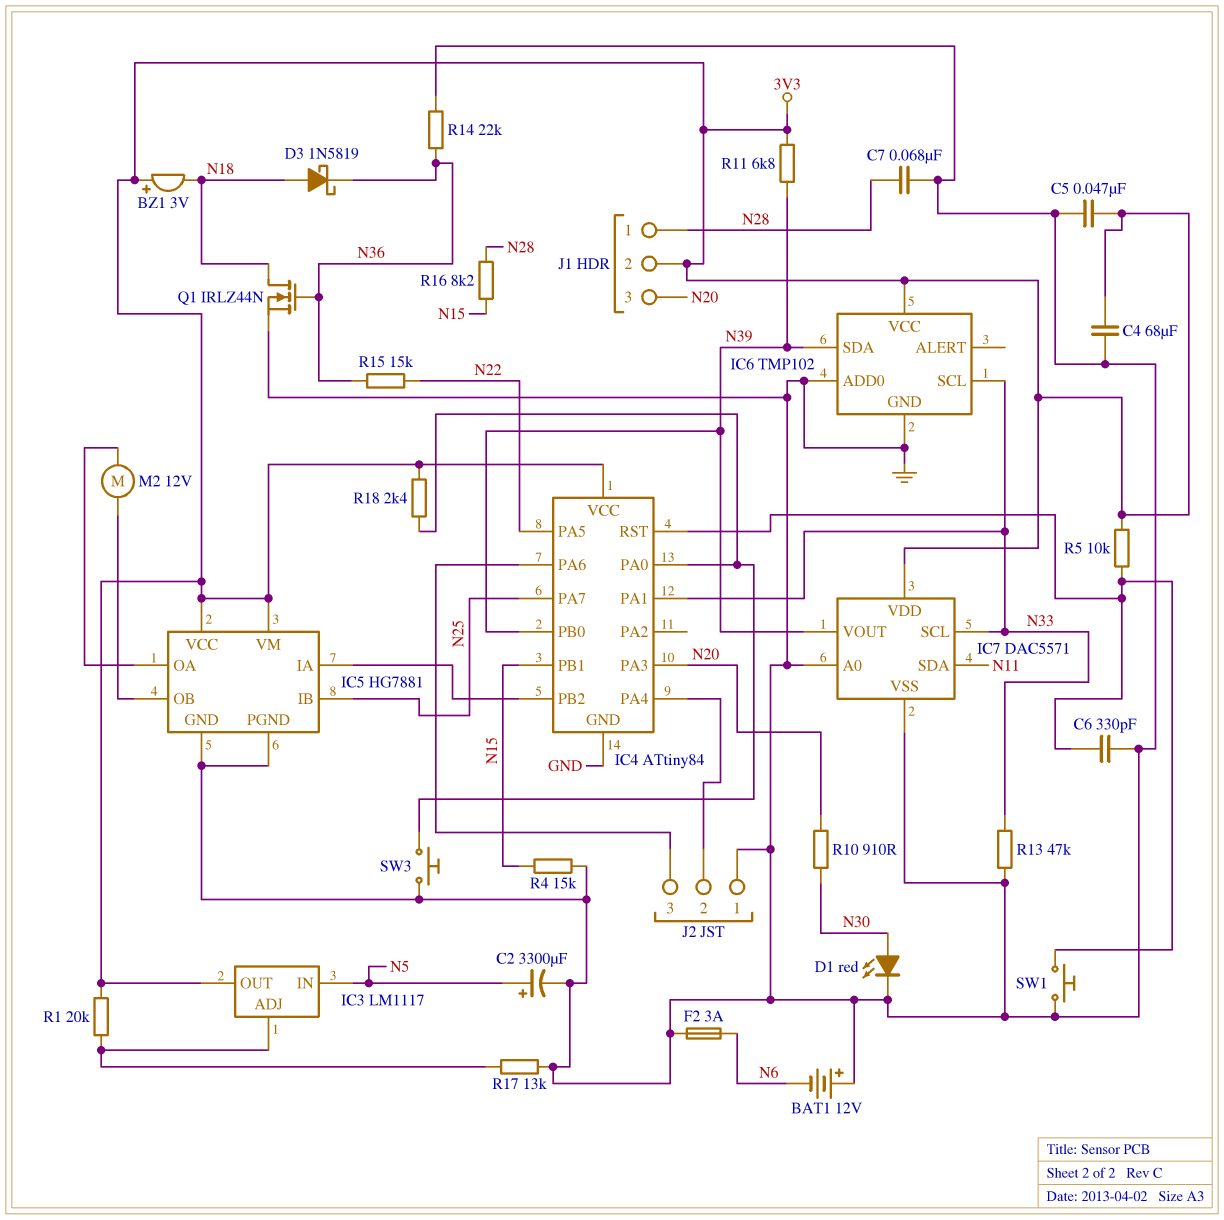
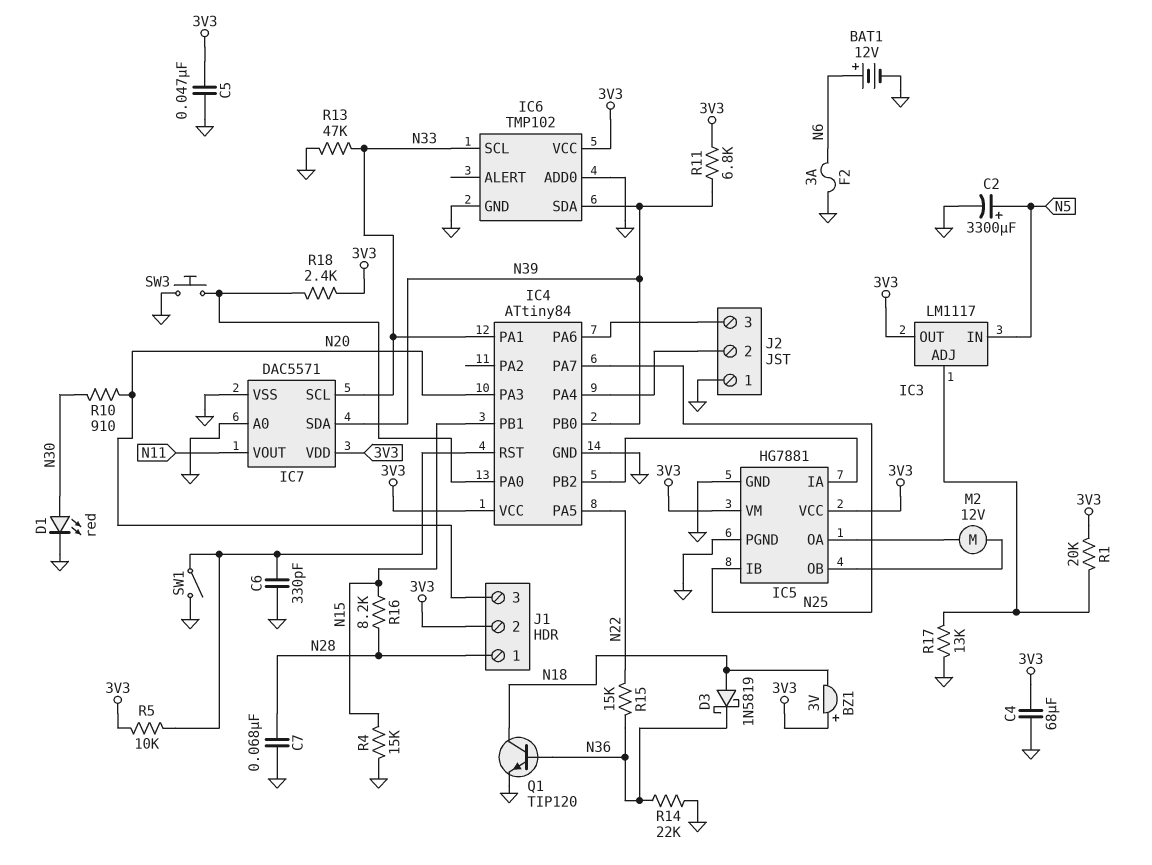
BAT1: 12V (plus GND, minus N6) -> 12V (plus N6, minus GND)
IC7 pin SDA: N11 -> N39
IC7 pin VOUT: N39 -> N11
Q1: NMOS IRLZ44N (G N36, D N18, S GND) -> NPN TIP120 (B N36, C N18, E GND)
SW1: button (GND, IC4/RST) -> switch (GND, IC4/RST)

